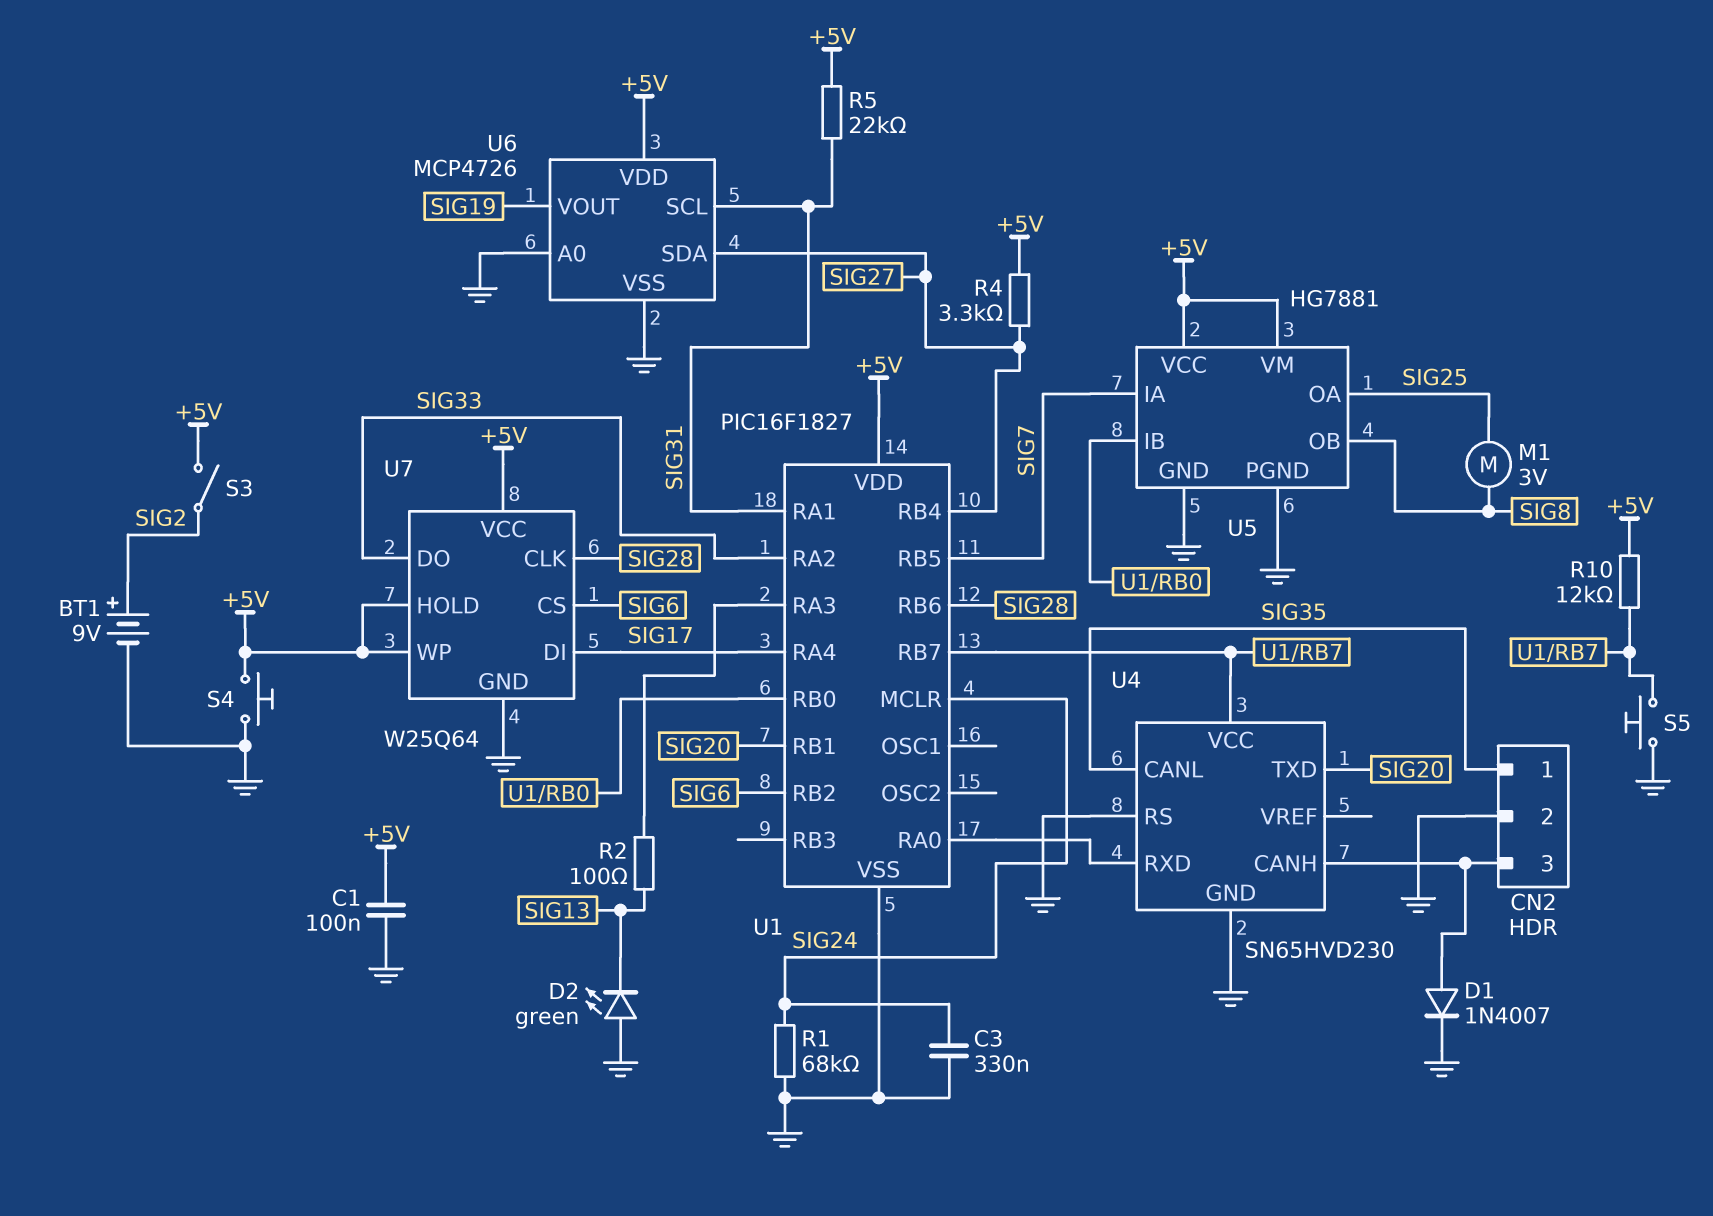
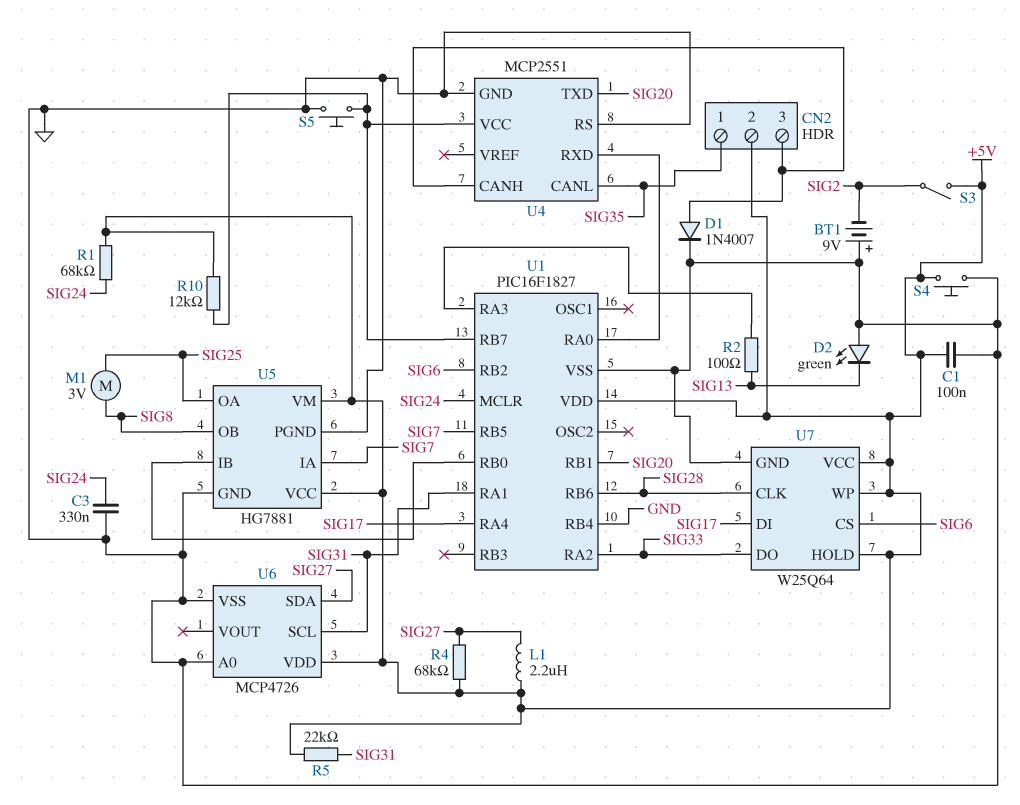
BT1: 9V (plus SIG2, minus GND) -> 9V (plus GND, minus SIG2)
CN2 pin 2: GND -> +5V
L1: none -> 2.2uH (+5V, SIG27)
R1: 68k (GND, SIG24) -> 68k (+5V, SIG24)
R4: 3.3k (+5V, SIG27) -> 68k (+5V, SIG27)
U1 pin RB4: SIG27 -> GND
U4: SN65HVD230 -> MCP2551
U6 pin VOUT: SIG19 -> none

